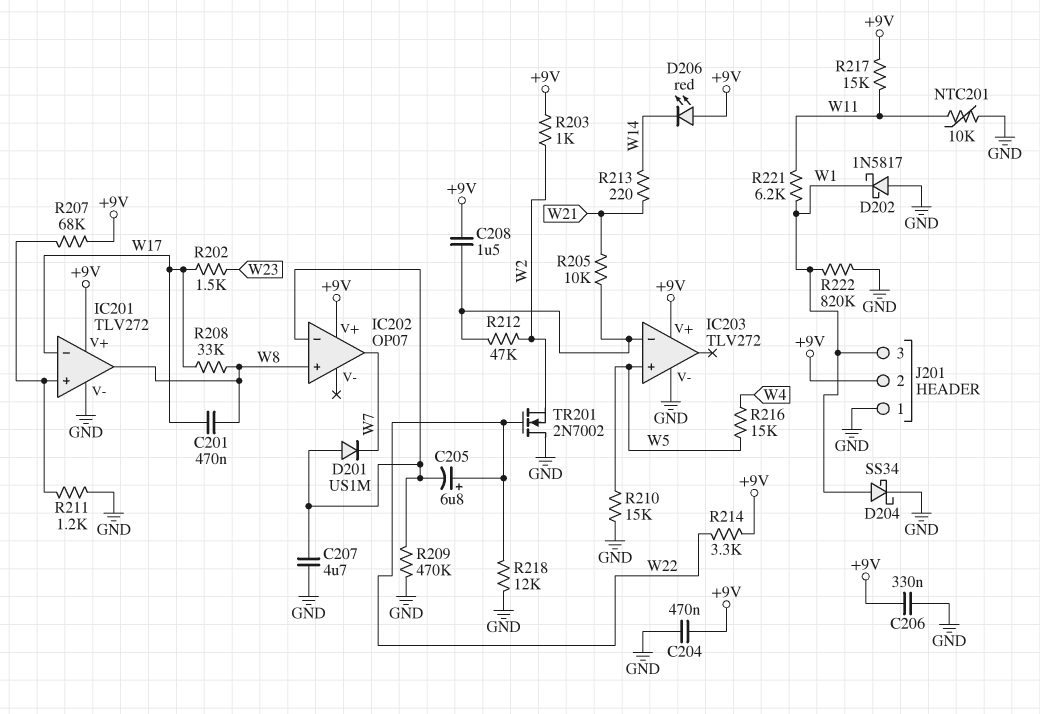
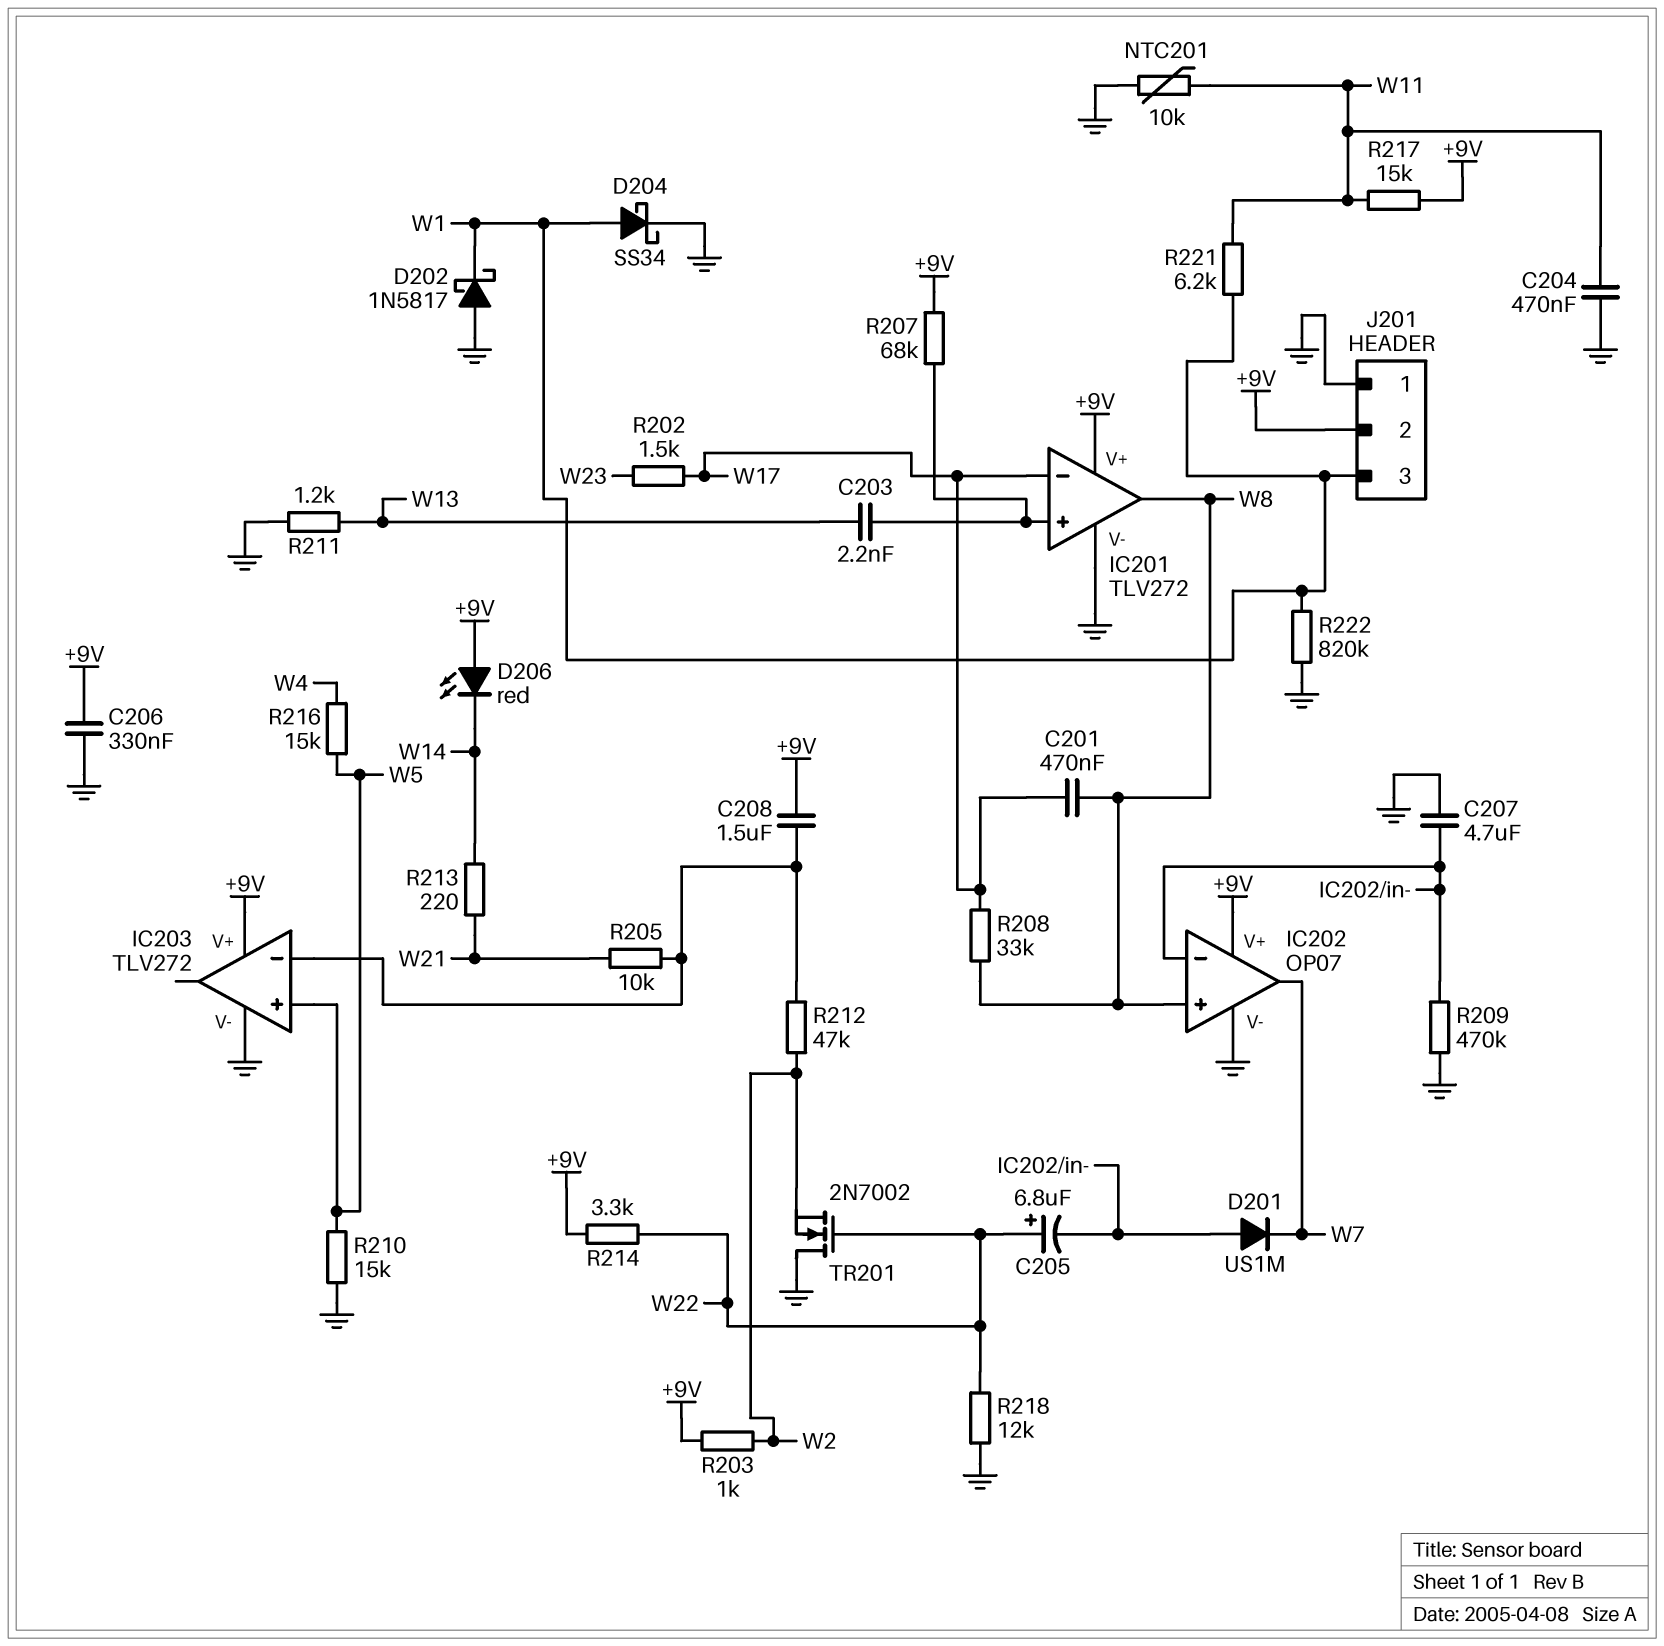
C203: none -> 2.2nF (IC201/in+, W13)
C204: 470nF (+9V, GND) -> 470nF (GND, W11)
IC202 pin V-: none -> GND
R211: 1.2k (GND, IC201/in+) -> 1.2k (GND, W13)

